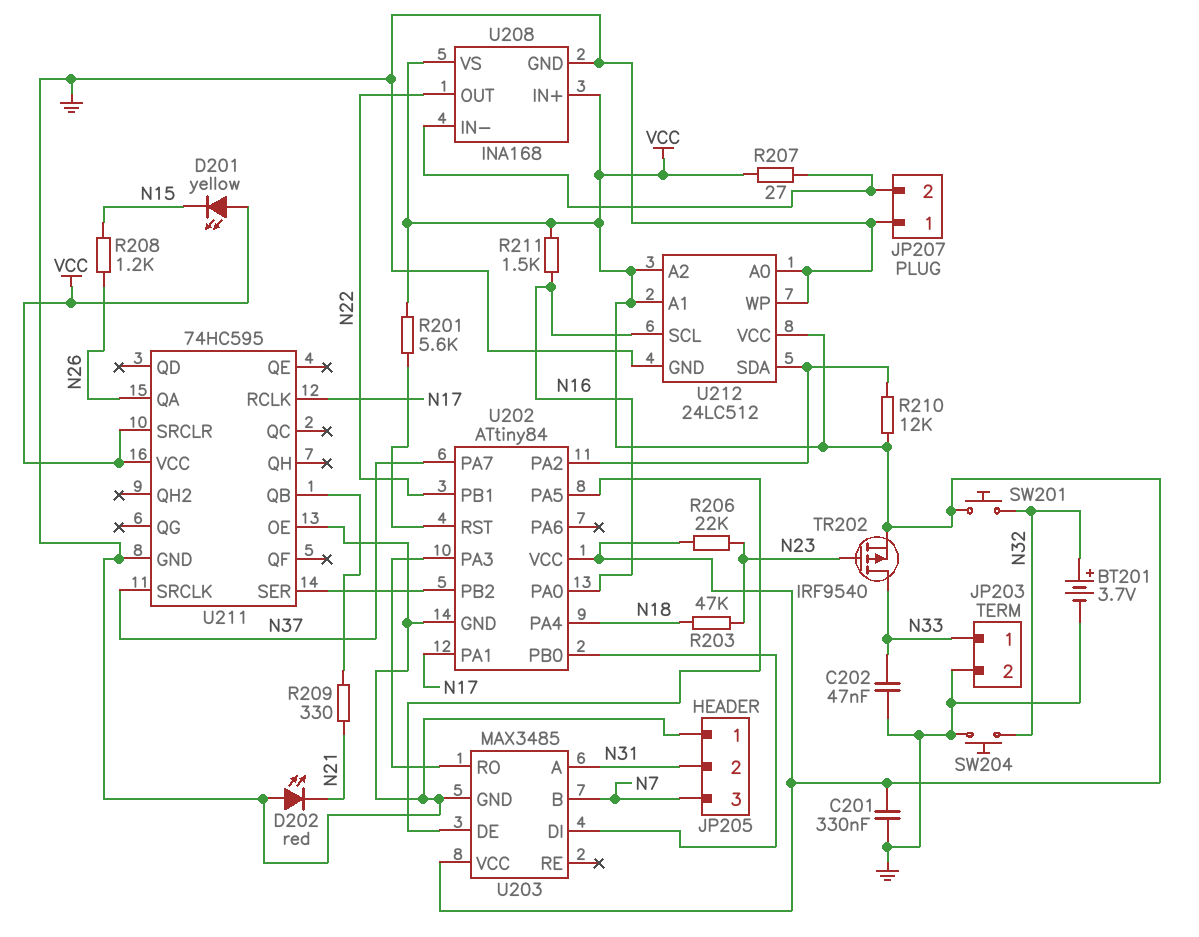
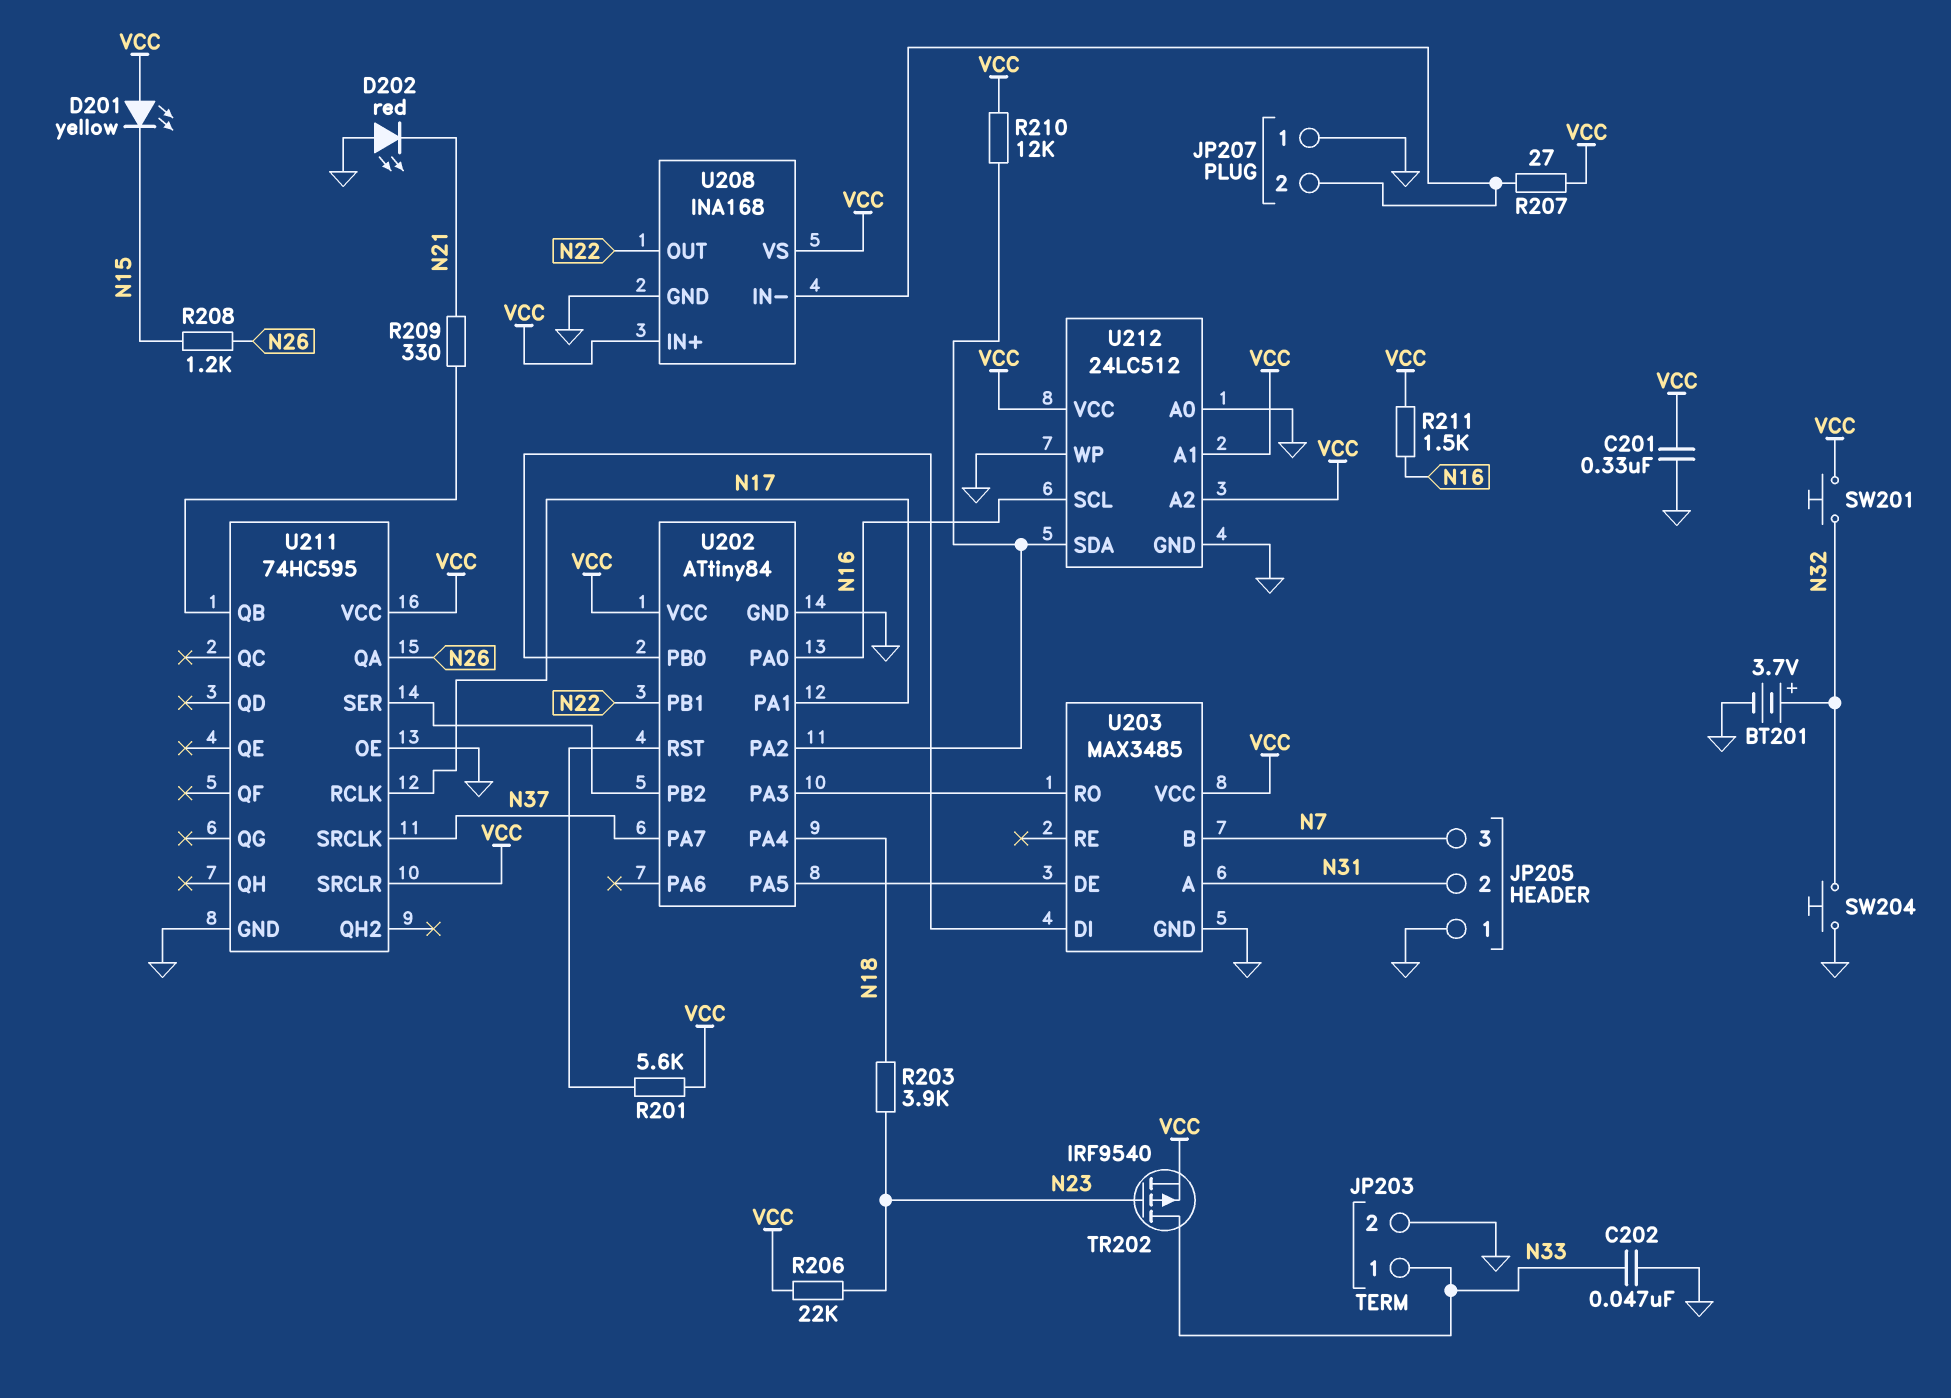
R203: 47k (N18, N23) -> 3.9k (N18, N23)

